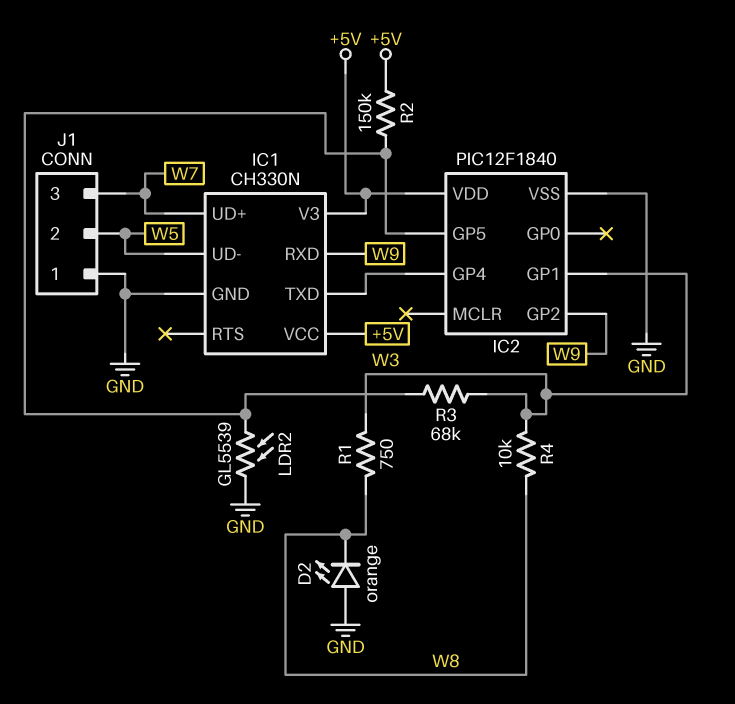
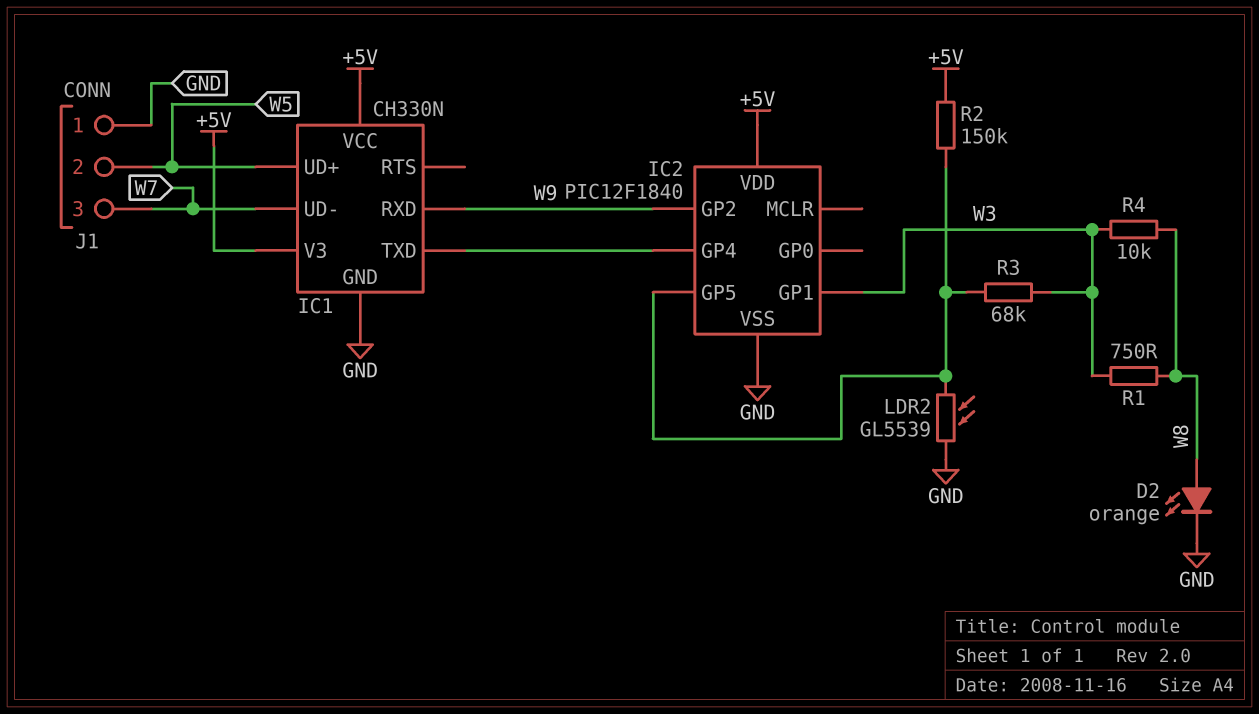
D2: LED orange (A GND, K W8) -> LED orange (A W8, K GND)
IC1 pin UD+: W7 -> W5
IC1 pin UD-: W5 -> W7

